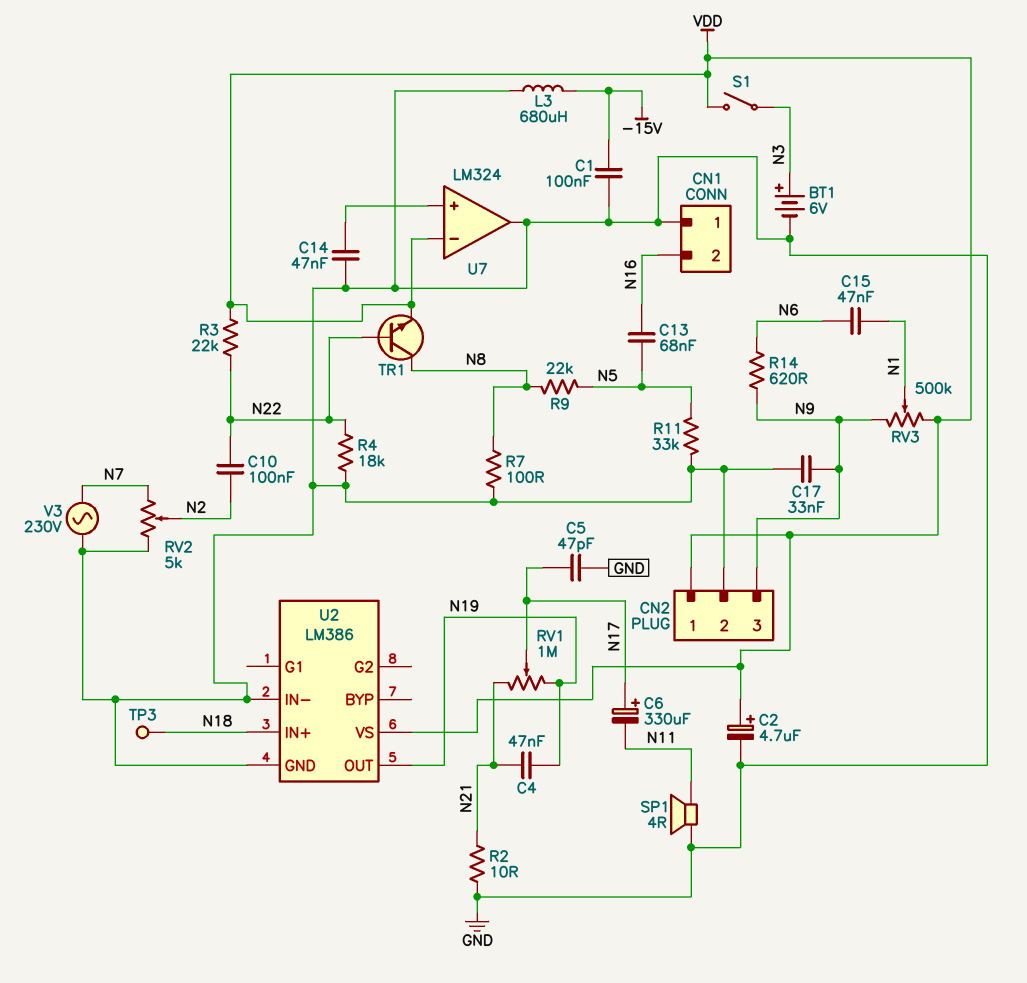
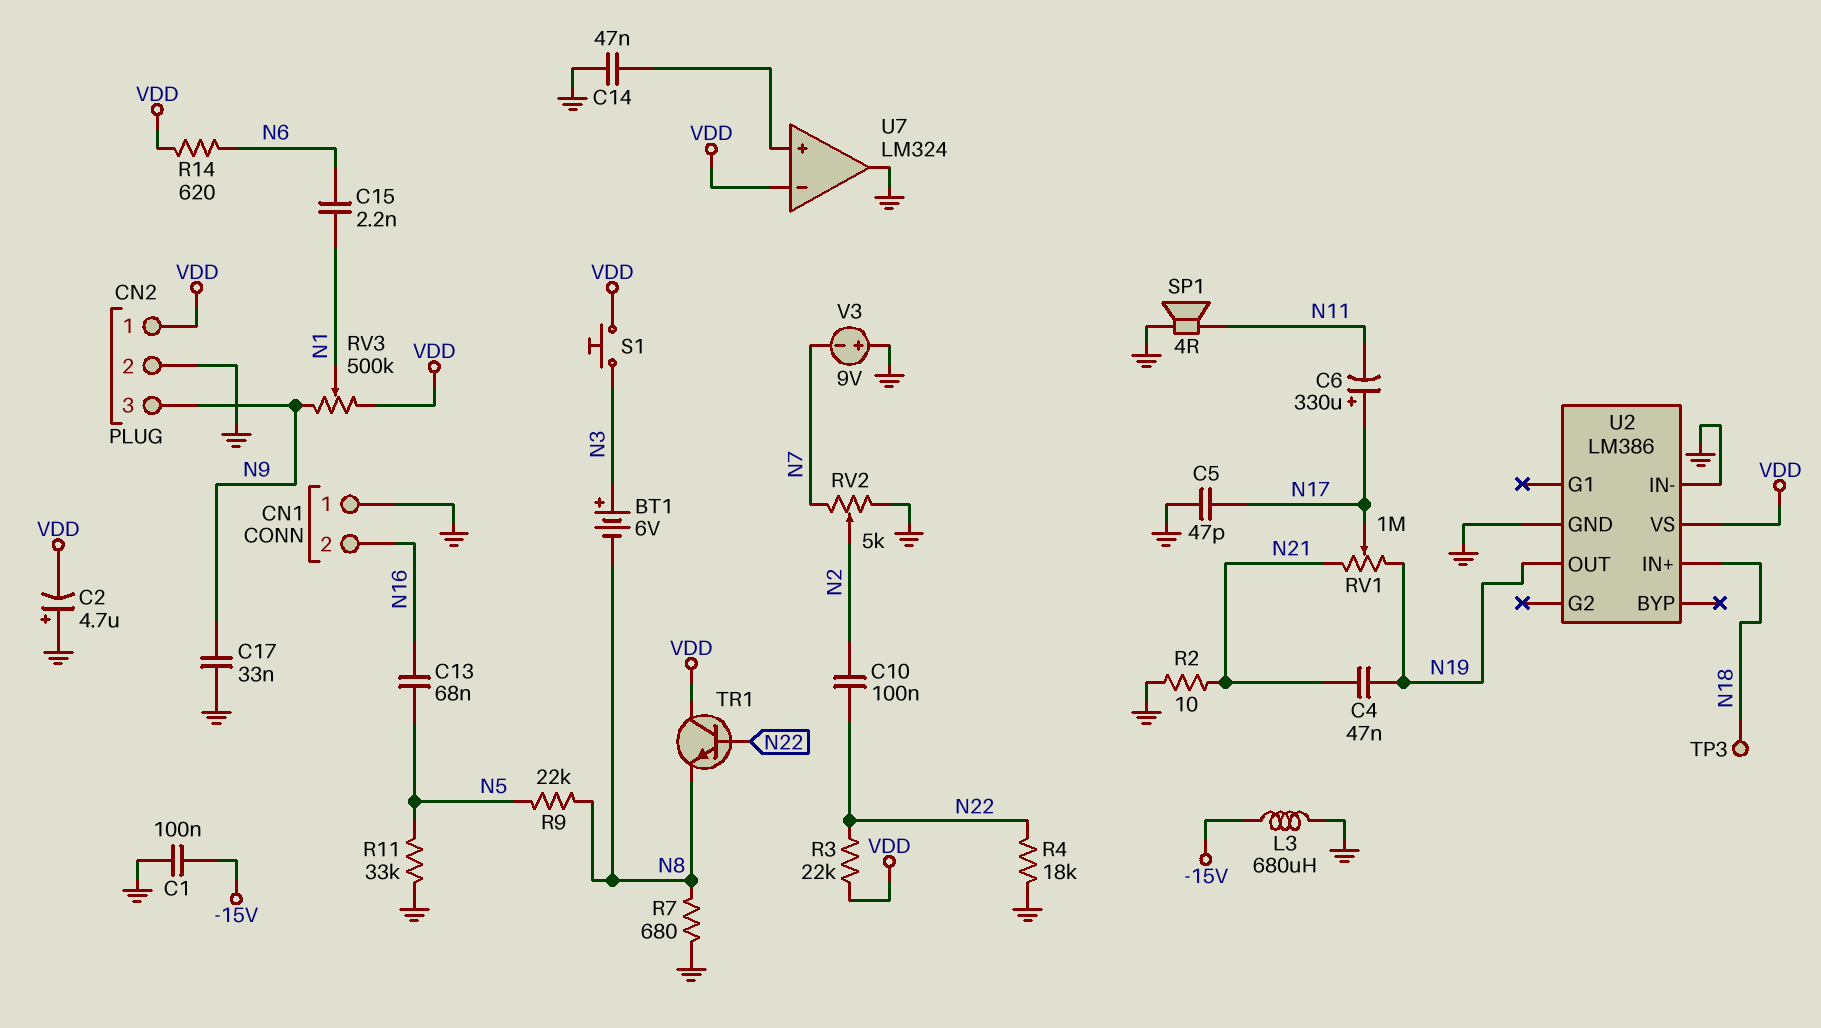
BT1: 6V (plus N3, minus GND) -> 6V (plus N3, minus N8)
C2: 4.7uF (plus VDD, minus GND) -> 4.7uF (plus GND, minus VDD)
C15: 47nF (N1, N6) -> 2.2nF (N1, N6)
R7: 100 (GND, N8) -> 680 (GND, N8)
R14: 620 (N6, N9) -> 620 (N6, VDD)
S1: switch (N3, VDD) -> button (N3, VDD)
TR1: NPN (B N22, C N8, E VDD) -> NPN (B N22, C VDD, E N8)
V3: AC 230V (GND, N7) -> 9V (plus GND, minus N7)

